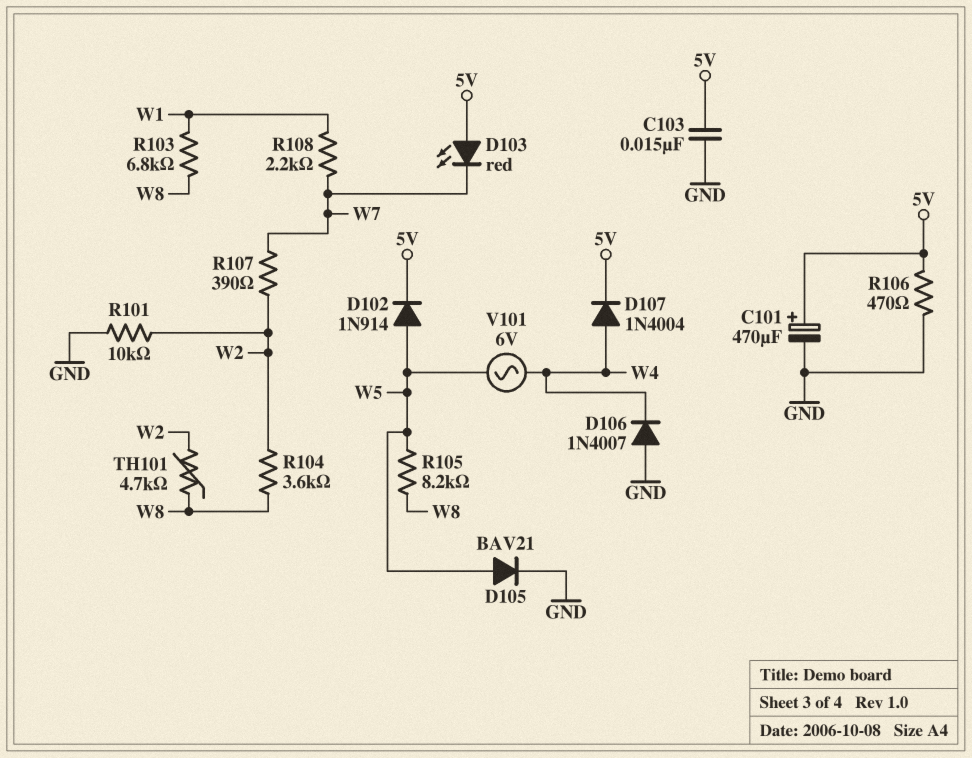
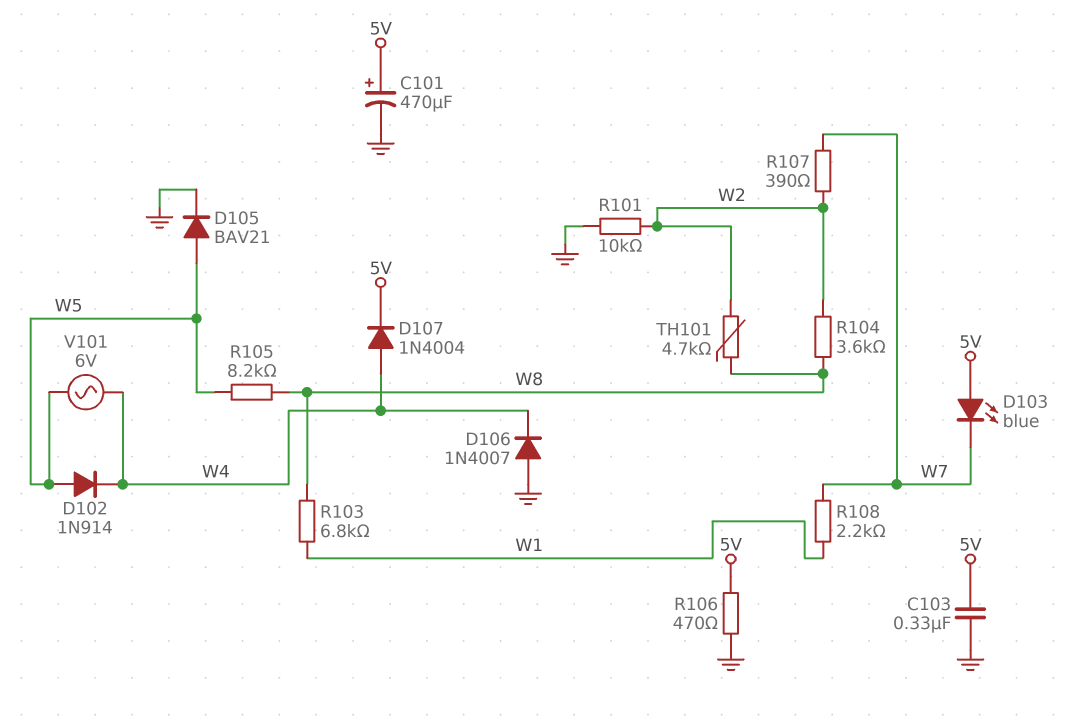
C103: 15nF (5V, GND) -> 330nF (5V, GND)
D102: diode 1N914 (A W5, K 5V) -> diode 1N914 (A W5, K W4)
D103: LED red (A 5V, K W7) -> LED blue (A 5V, K W7)

